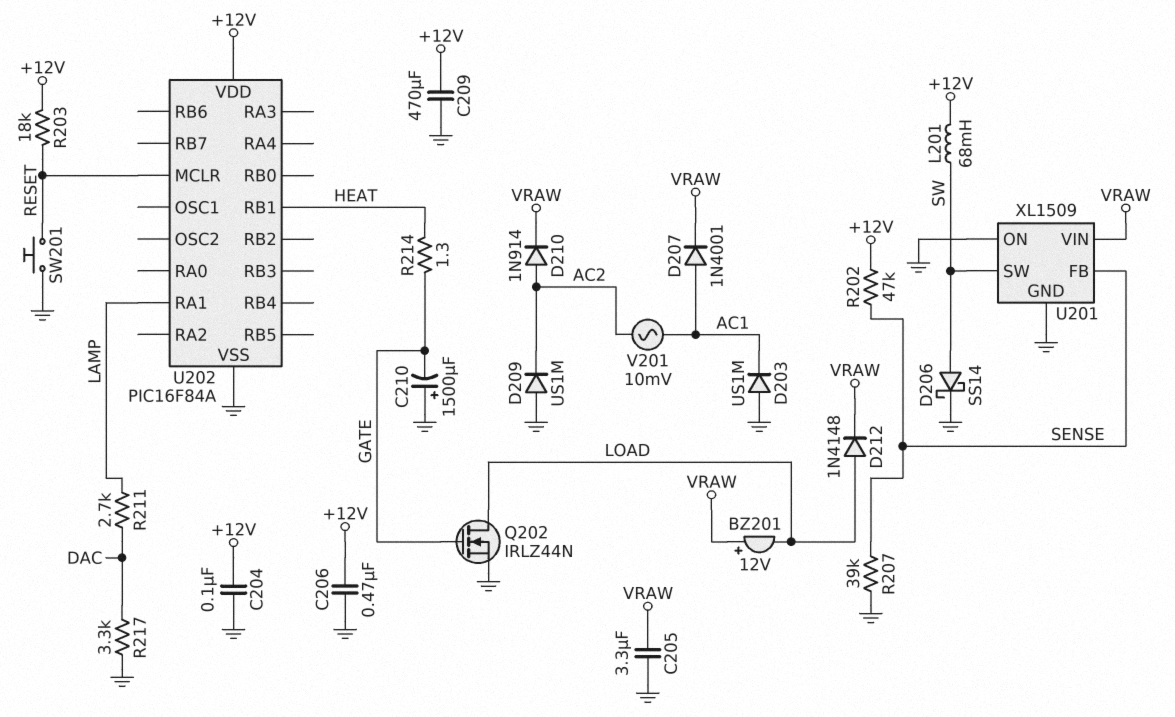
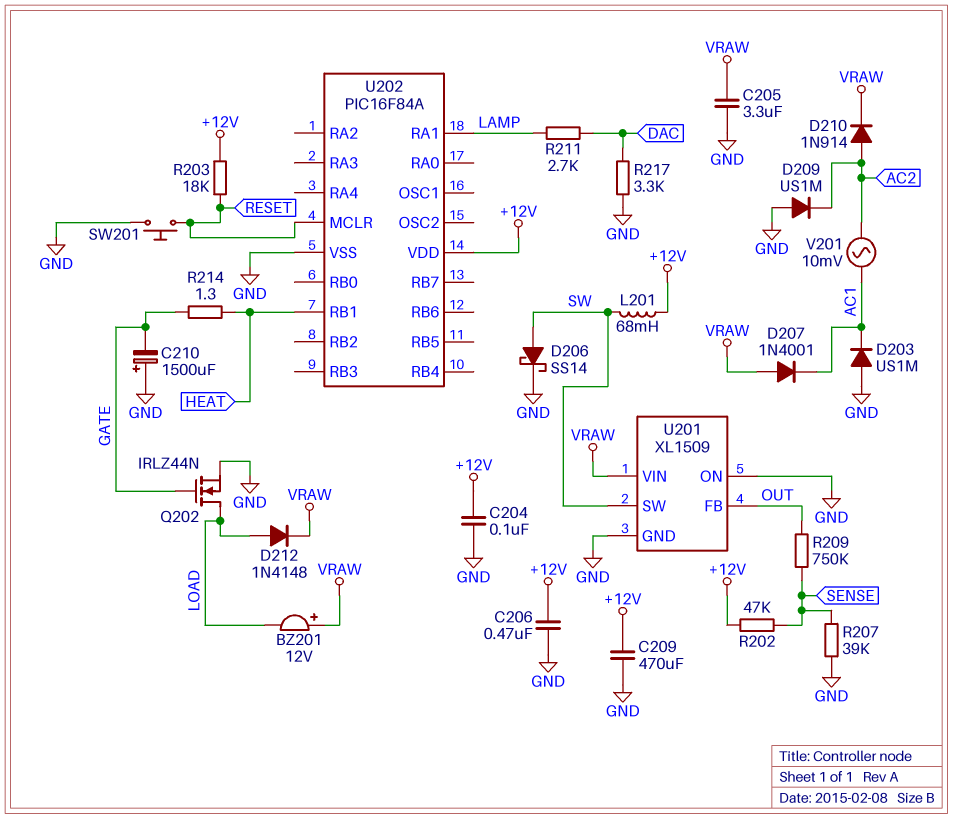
D207: diode 1N4001 (A AC1, K VRAW) -> diode 1N4001 (A VRAW, K AC1)
R209: none -> 750k (OUT, SENSE)
U201 pin FB: SENSE -> OUT

